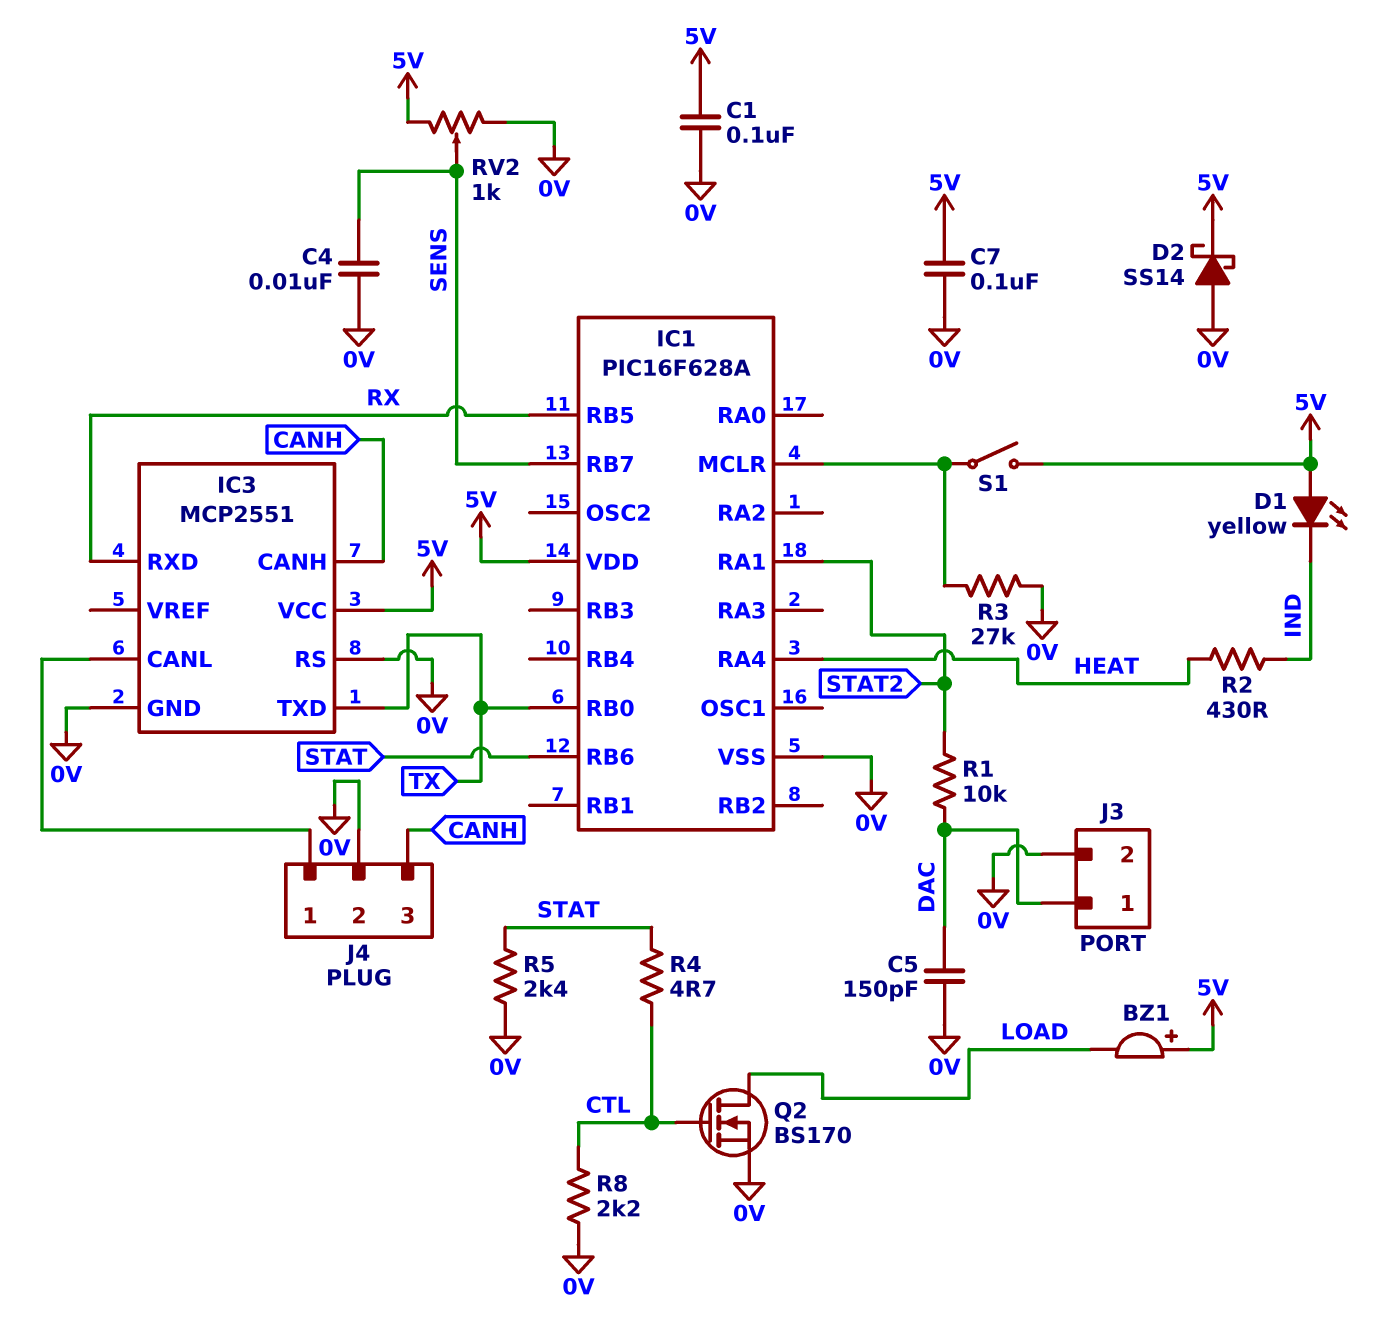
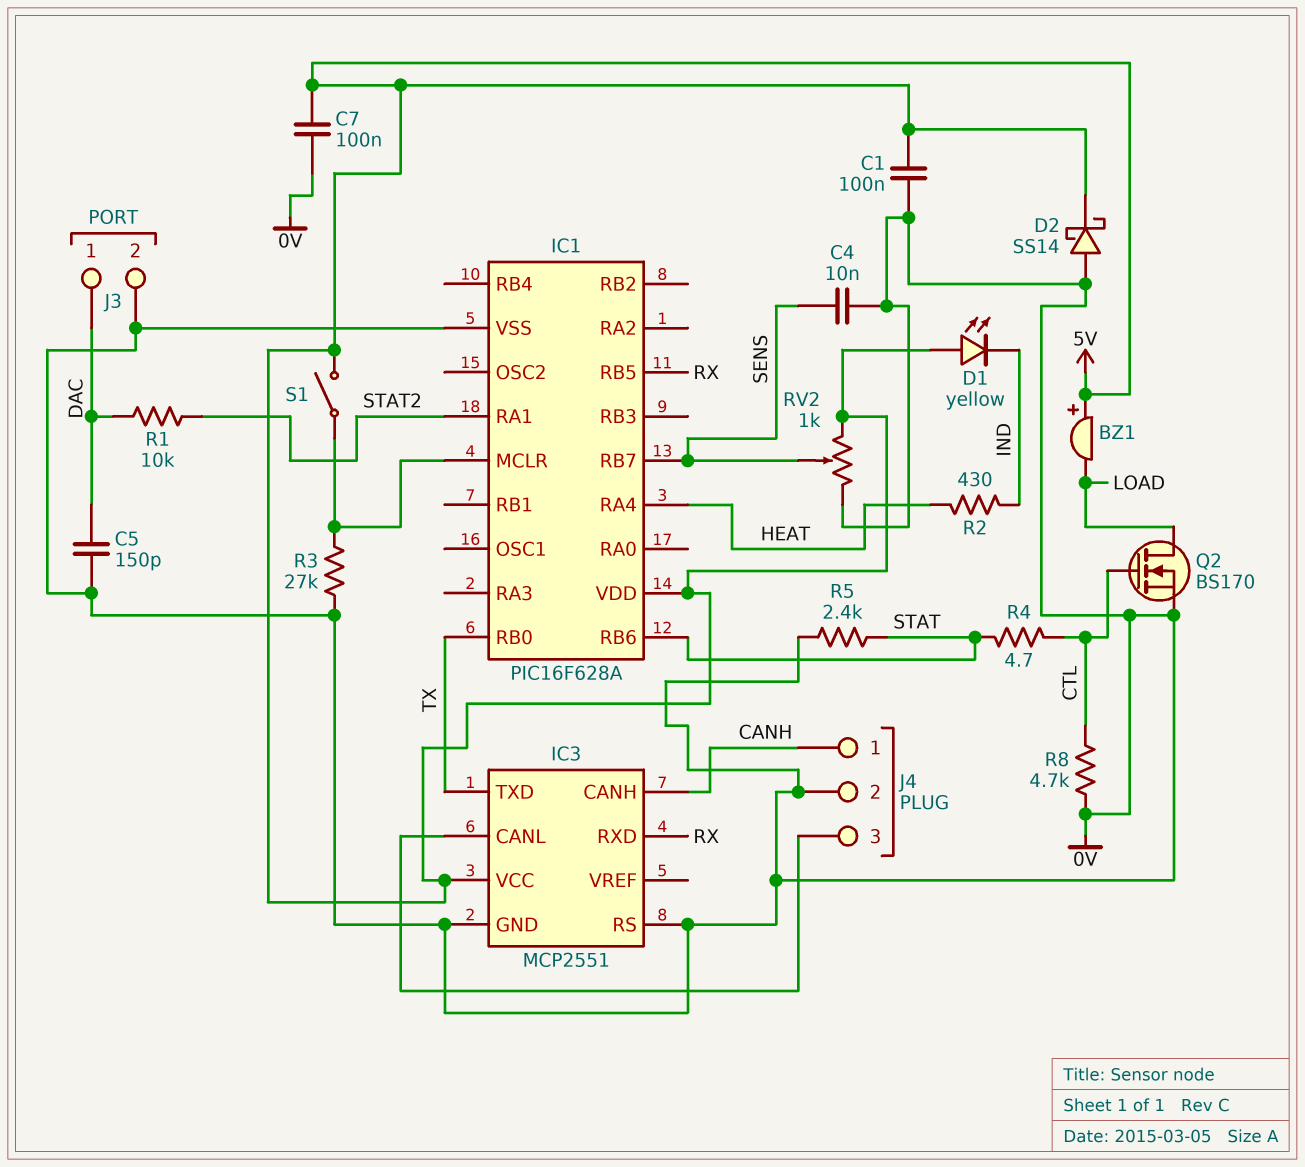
J4 pin 1: IC3/CANL -> CANH
J4 pin 3: CANH -> IC3/CANL
R8: 2.2k (0V, CTL) -> 4.7k (0V, CTL)

